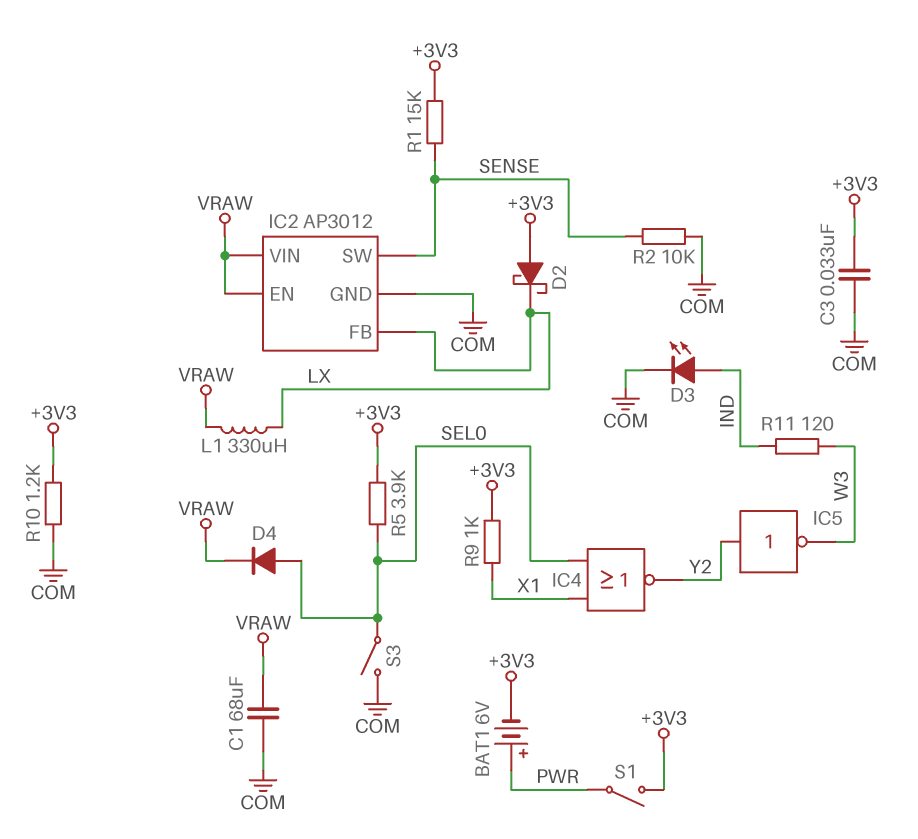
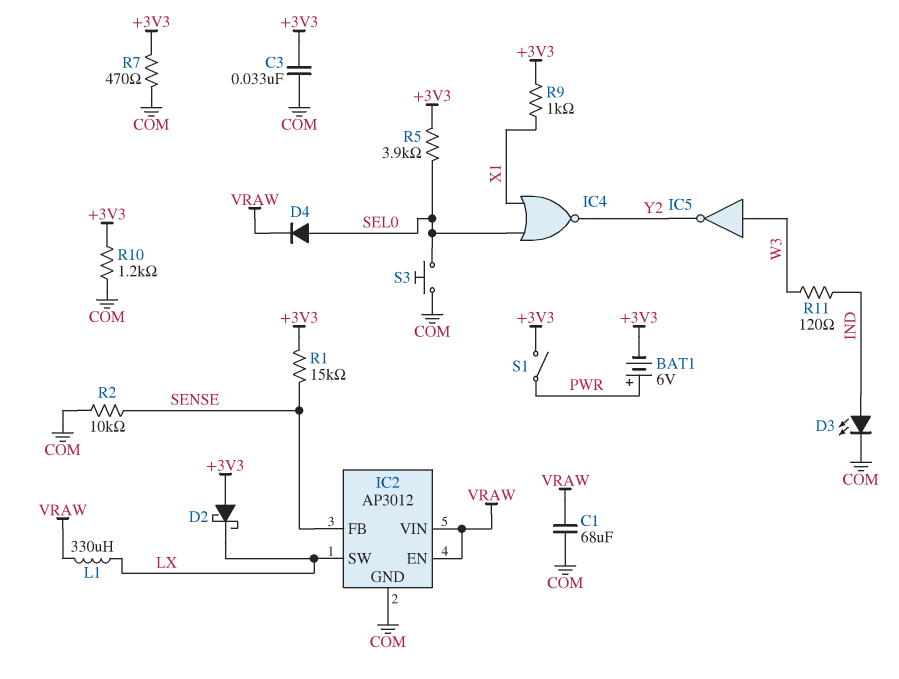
IC2 pin FB: LX -> SENSE
IC2 pin SW: SENSE -> LX
IC5: NOT (in Y2, out W3) -> NOT (in W3, out Y2)
R7: none -> 470 (+3V3, COM)
S3: switch (COM, SEL0) -> button (COM, SEL0)

